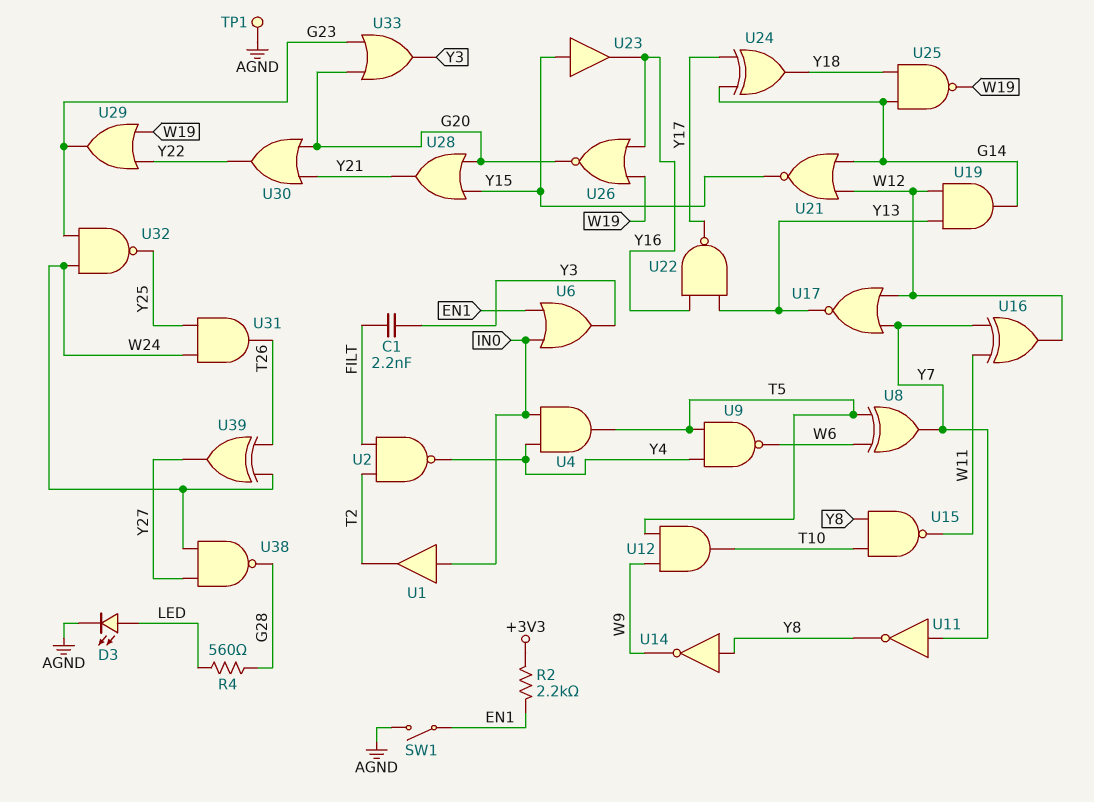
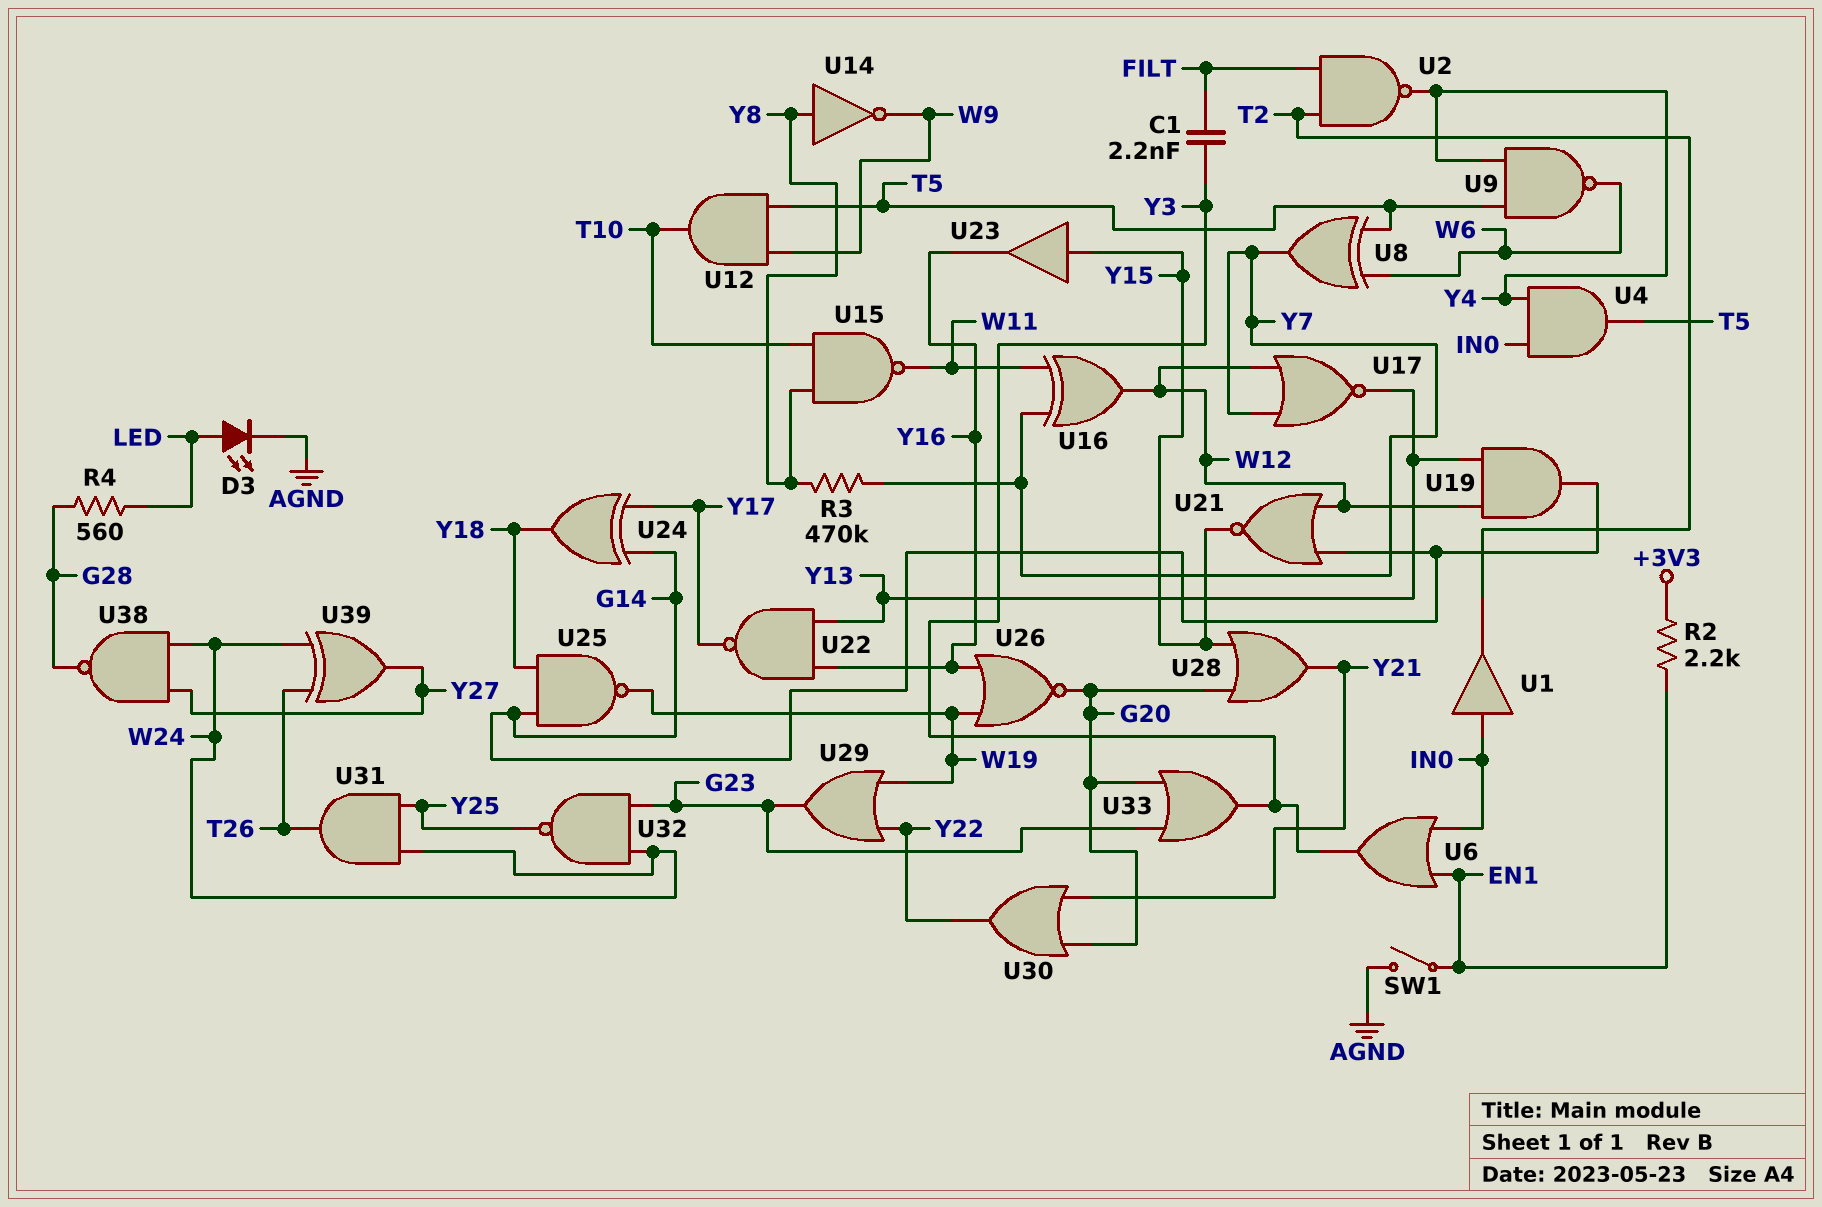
R3: none -> 470k (Y7, Y8)
TP1: test point (AGND) -> none
U11: NOT (in Y7, out Y8) -> none

